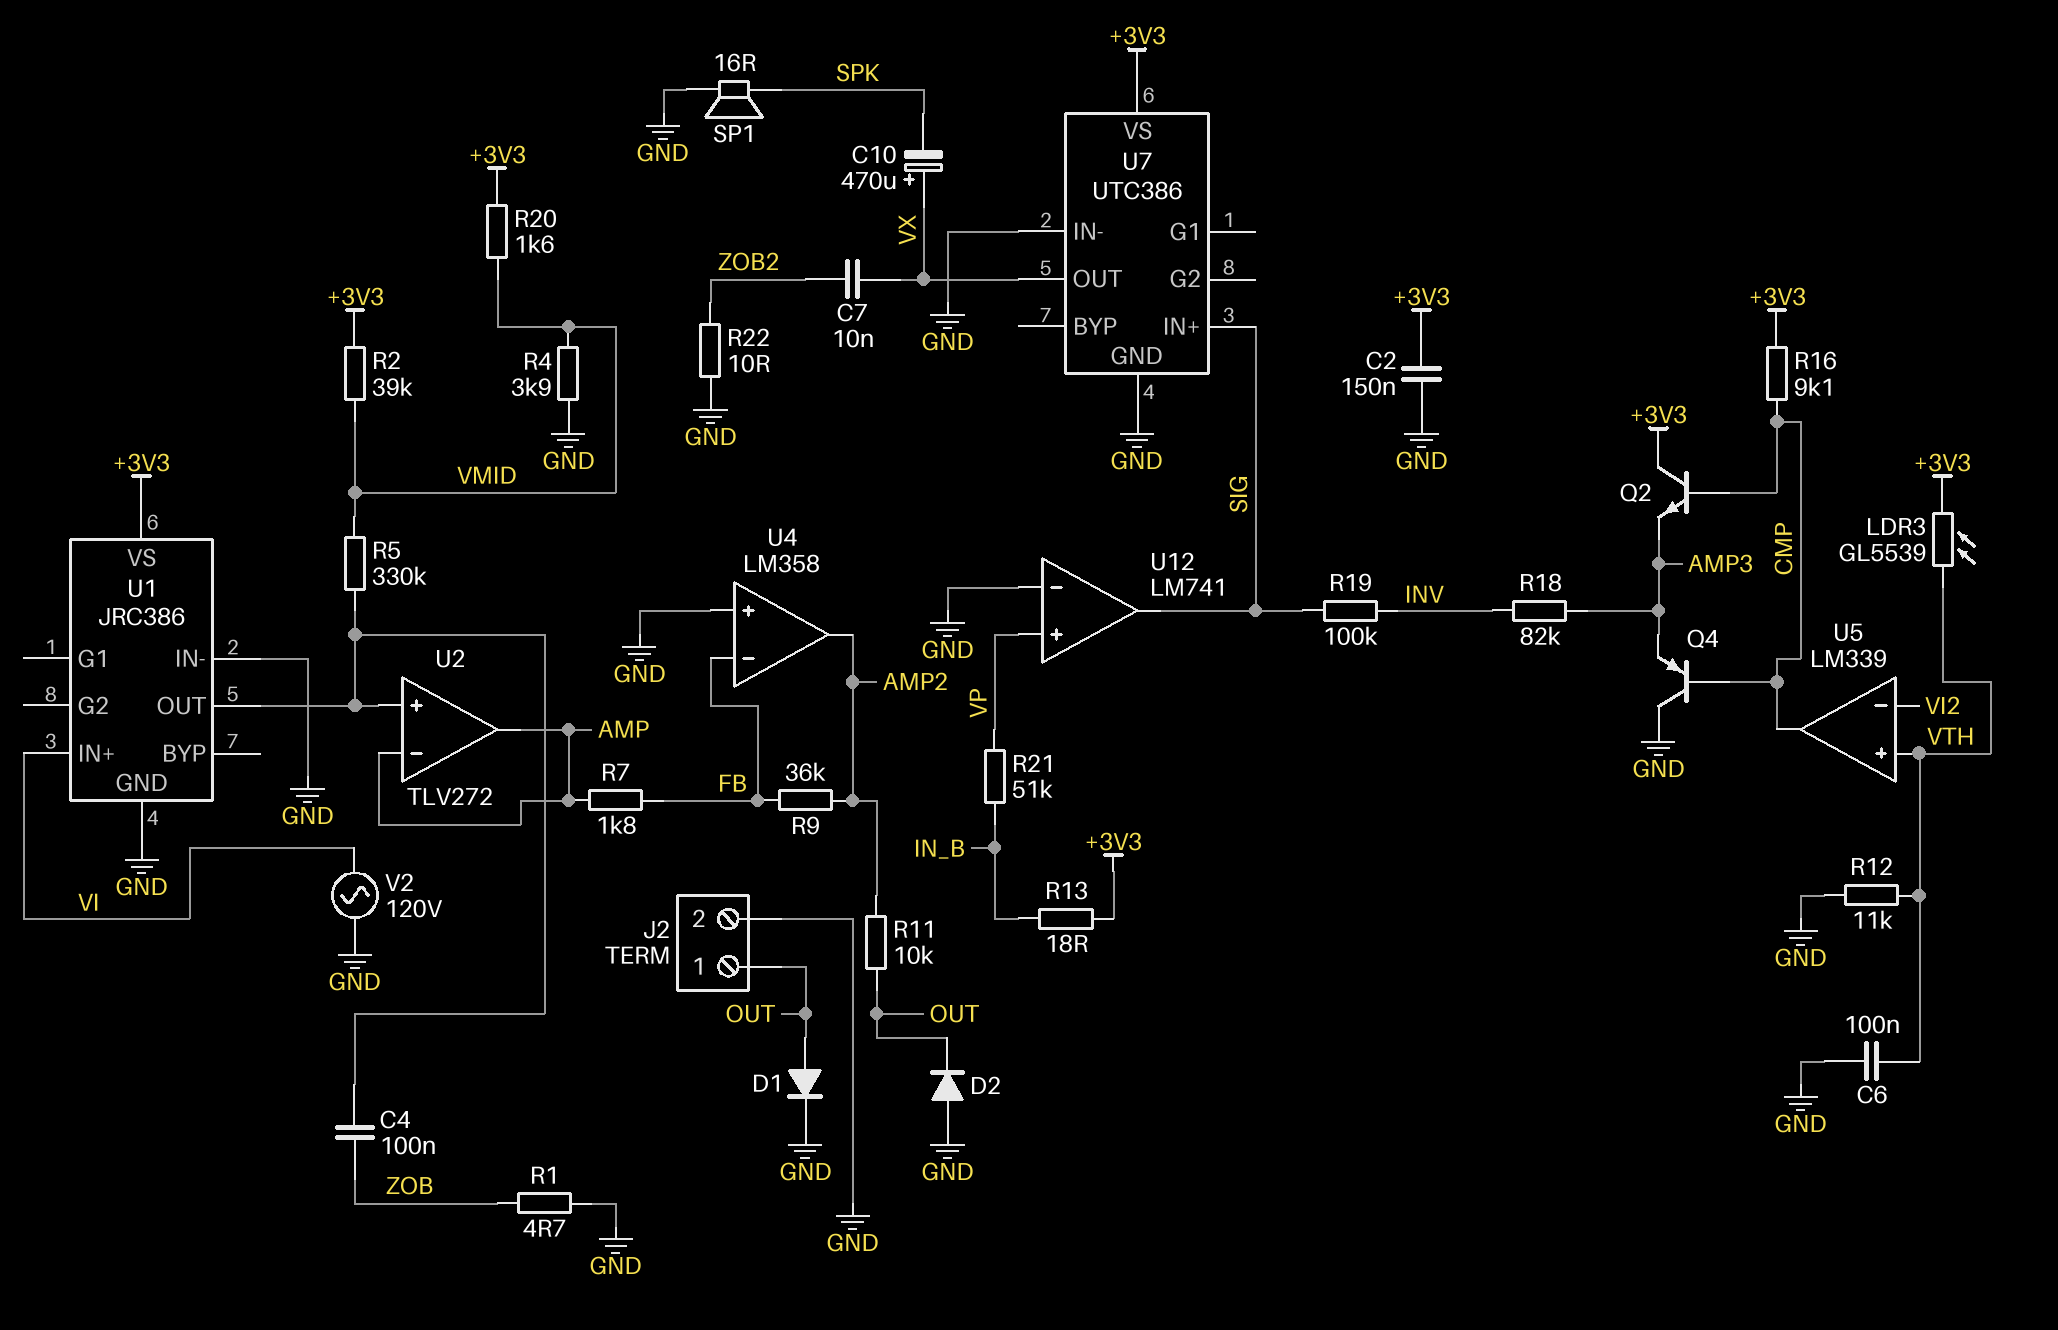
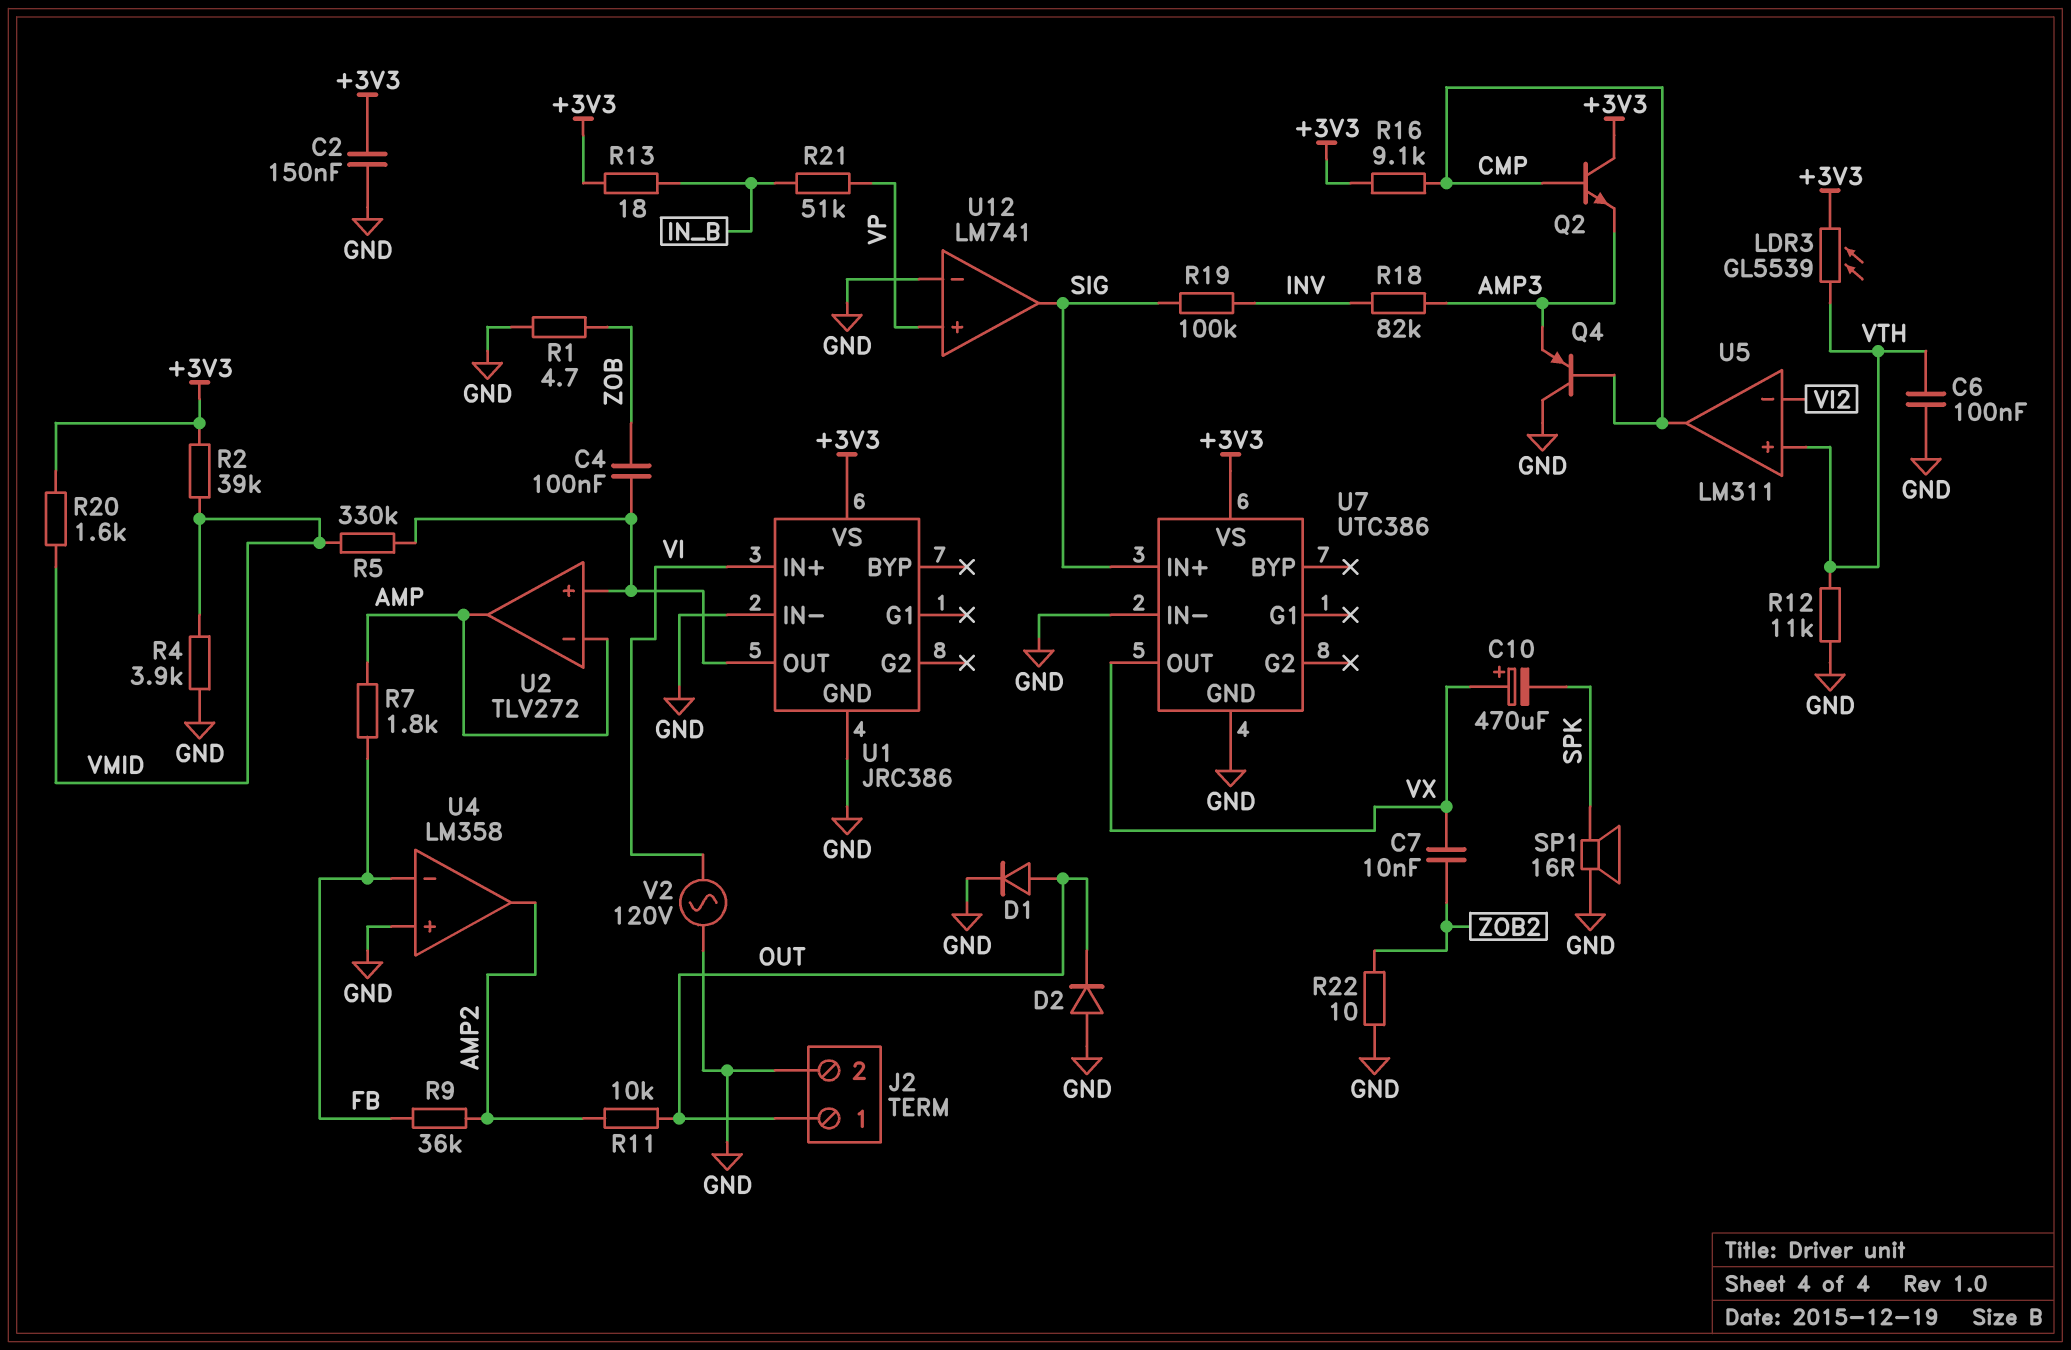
U5: LM339 -> LM311

